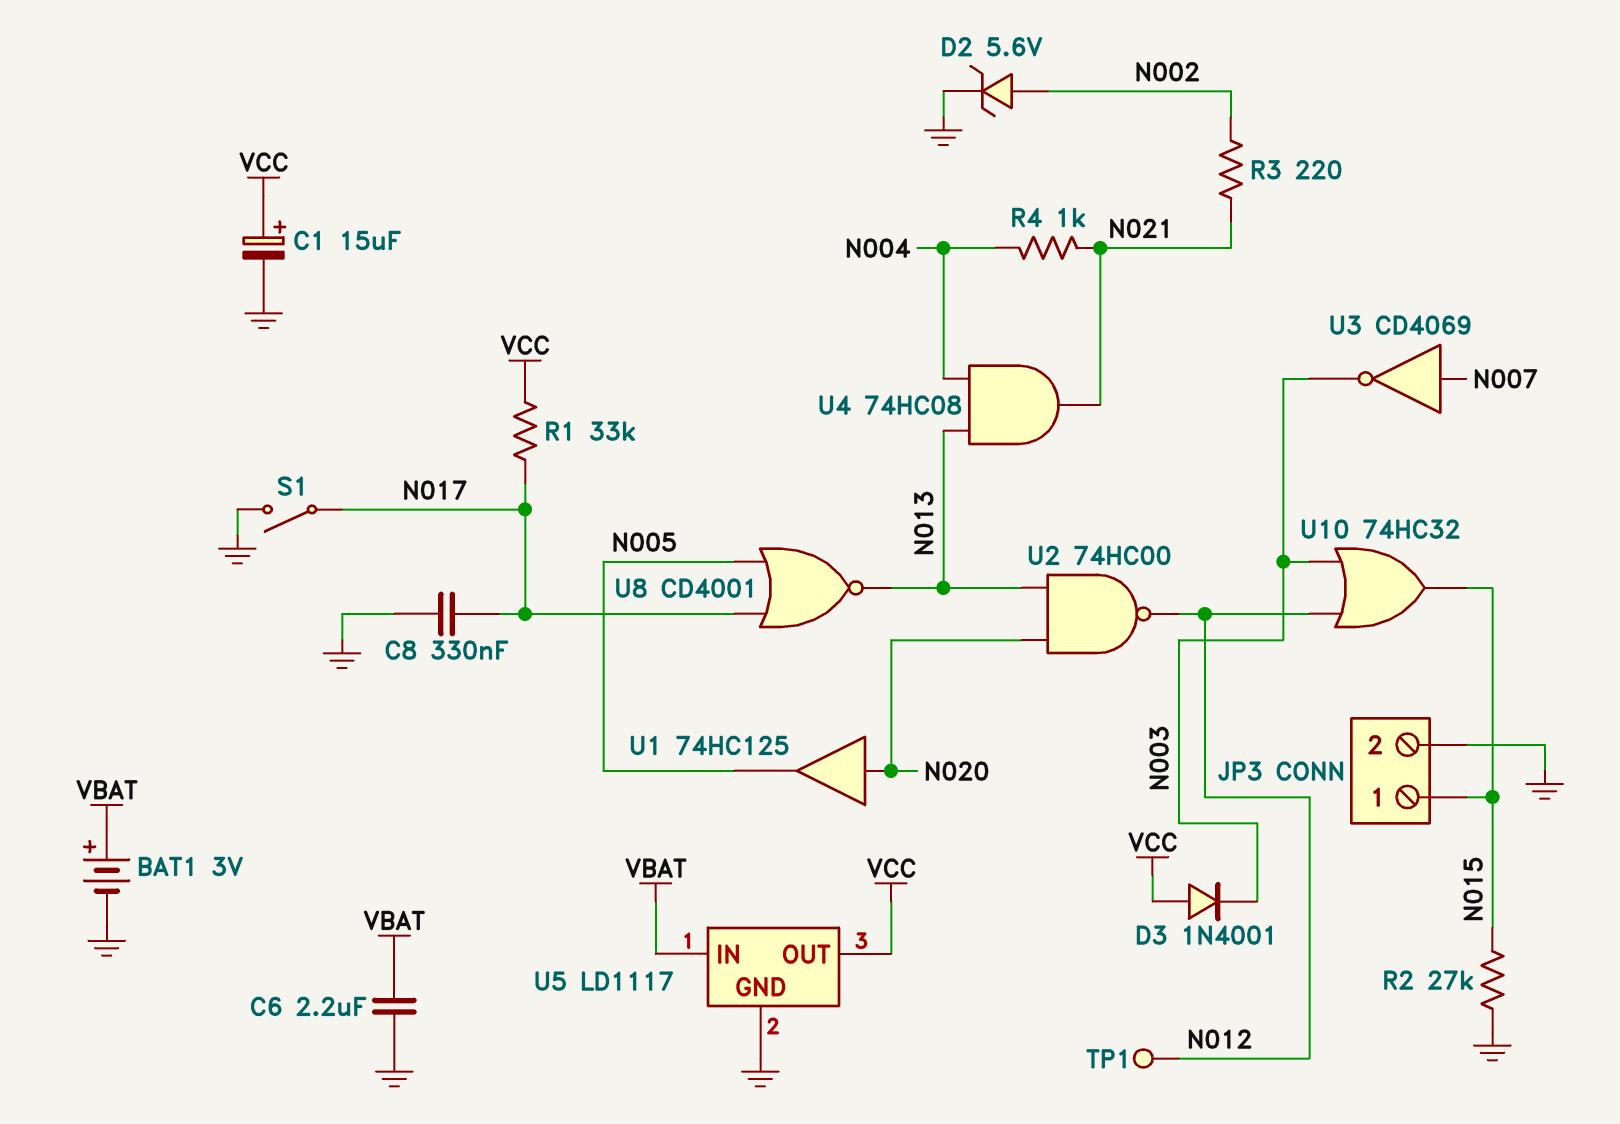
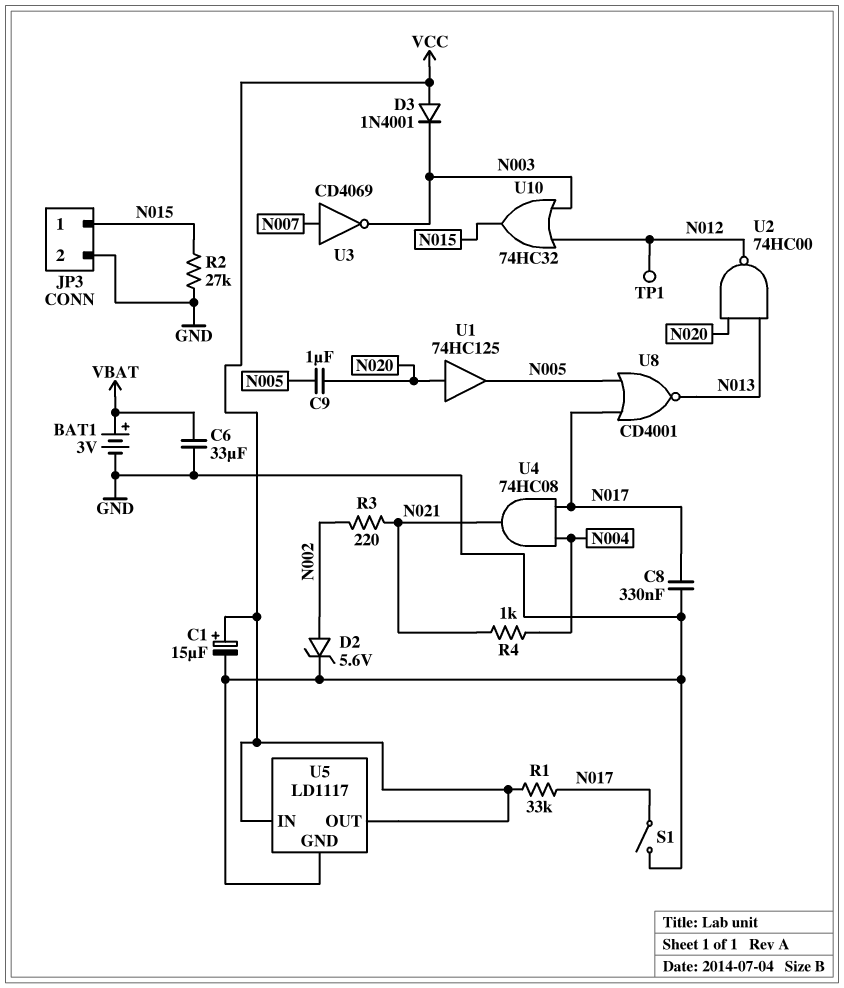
C6: 2.2uF (GND, VBAT) -> 33uF (GND, VBAT)
C9: none -> 1uF (N005, N020)
U4: AND 74HC08 (in N004, in N013, out N021) -> AND 74HC08 (in N004, in N017, out N021)
U5 pin IN: VBAT -> VCC

